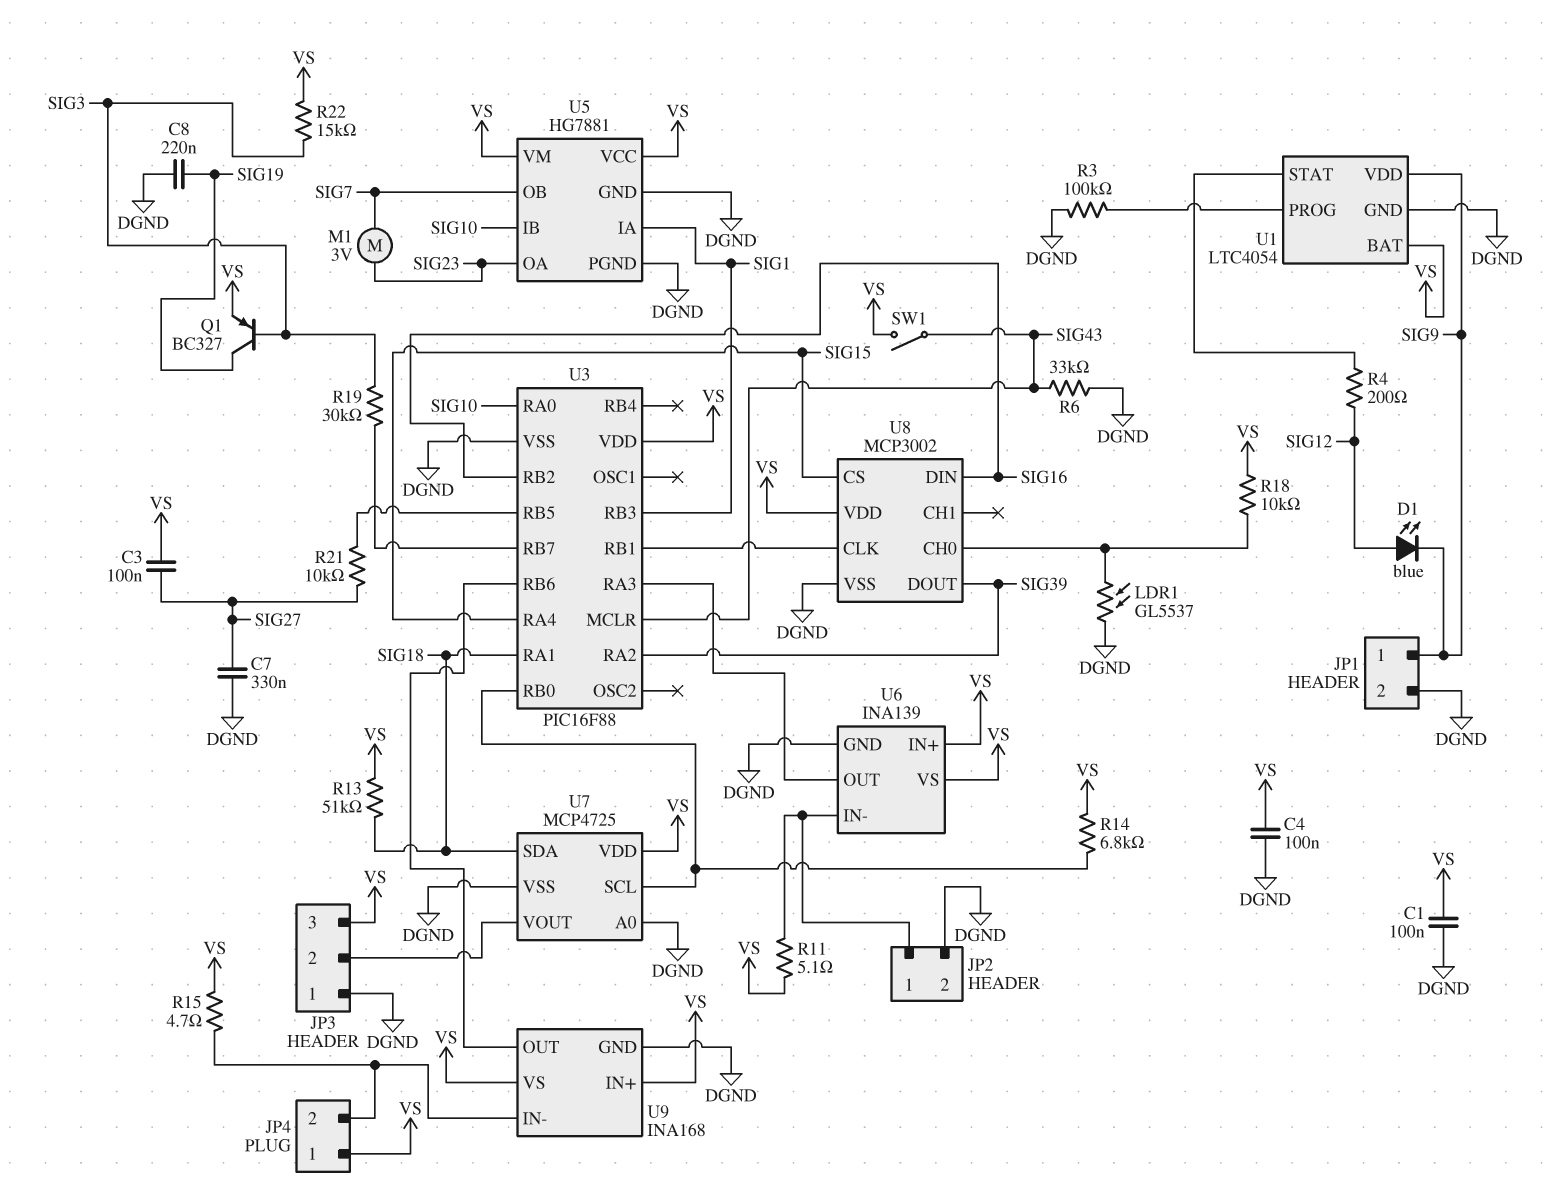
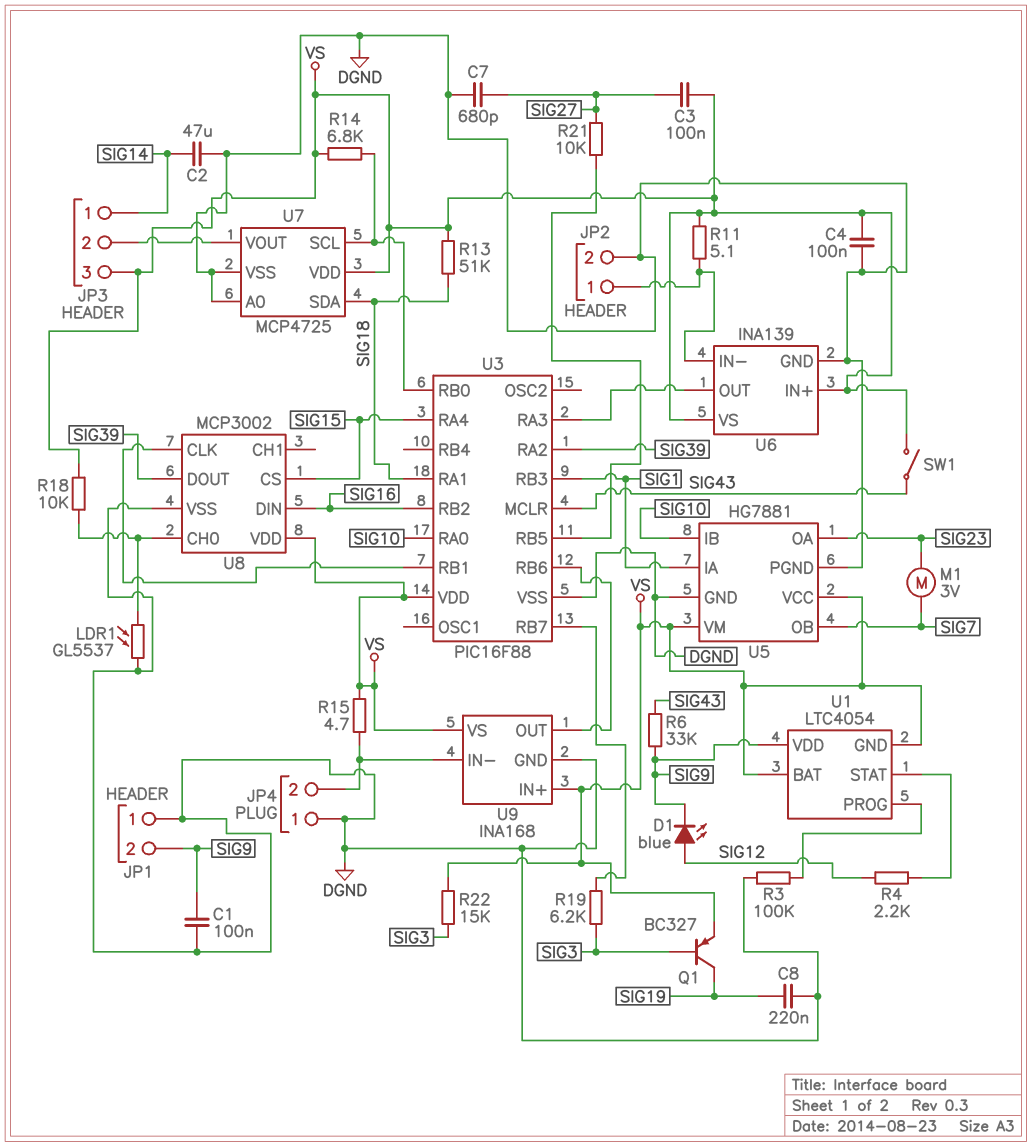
C1: 100nF (DGND, VS) -> 100nF (DGND, SIG9)
C2: none -> 47uF (DGND, SIG14)
C7: 330nF (DGND, SIG27) -> 680pF (DGND, SIG27)
JP1 pin 1: SIG9 -> DGND
JP1 pin 2: DGND -> SIG9
JP3 pin 1: DGND -> SIG14
JP4 pin 1: VS -> DGND
R4: 200 (SIG12, U1/STAT) -> 2.2k (SIG12, U1/STAT)
R6: 33k (DGND, SIG43) -> 33k (SIG9, SIG43)
R19: 30k (SIG3, U3/RB7) -> 6.2k (SIG3, U3/RB7)
U1 pin GND: DGND -> VS

